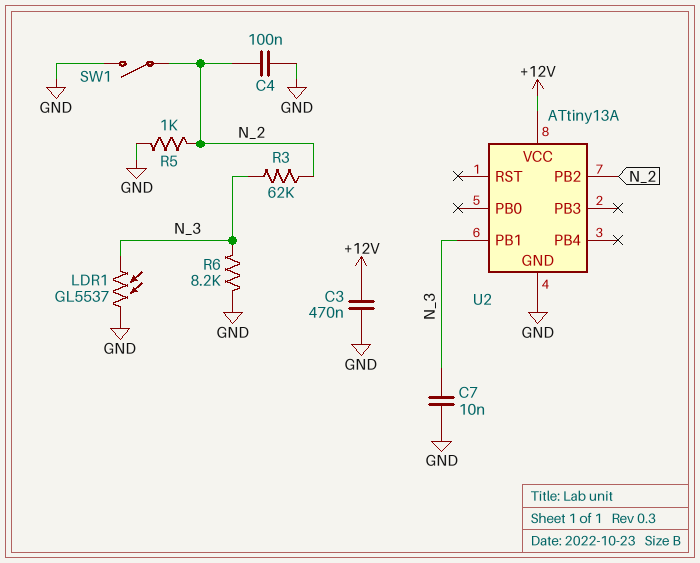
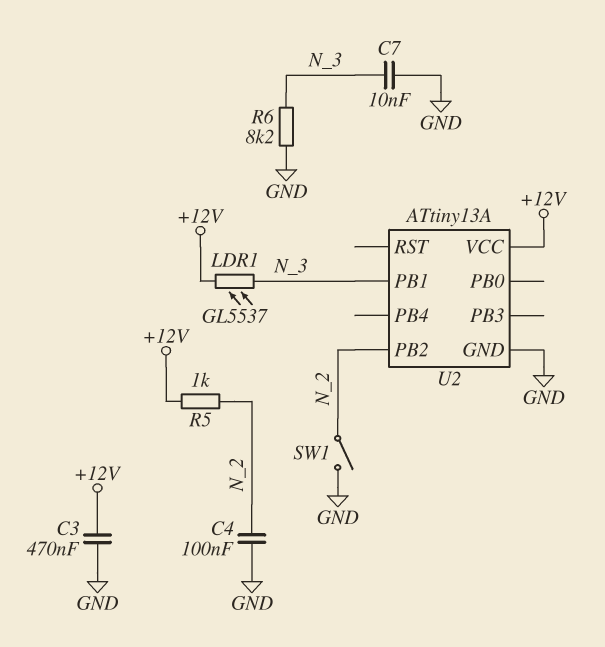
LDR1: GL5537 (GND, N_3) -> GL5537 (+12V, N_3)
R3: 62k (N_2, N_3) -> none
R5: 1k (GND, N_2) -> 1k (+12V, N_2)

